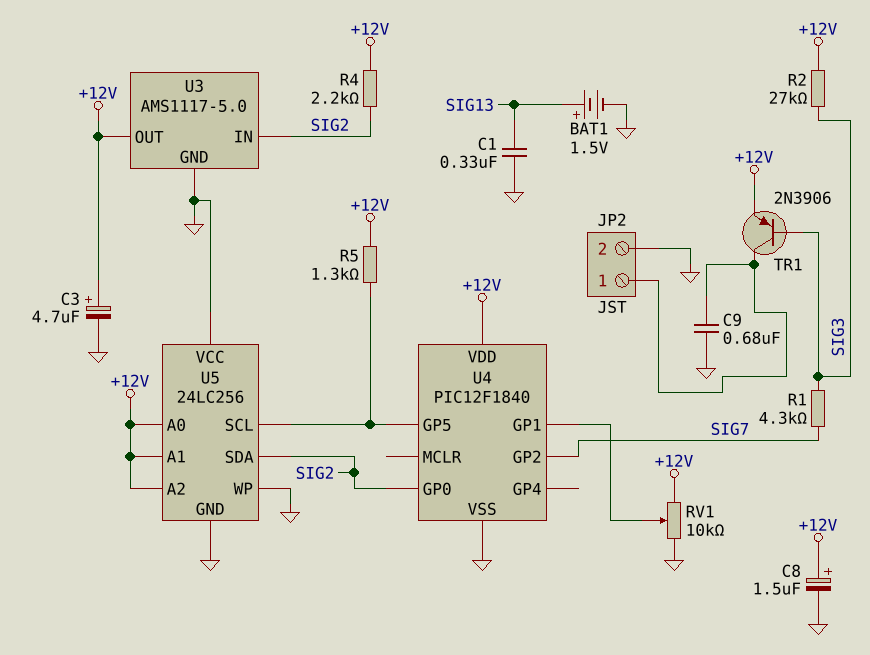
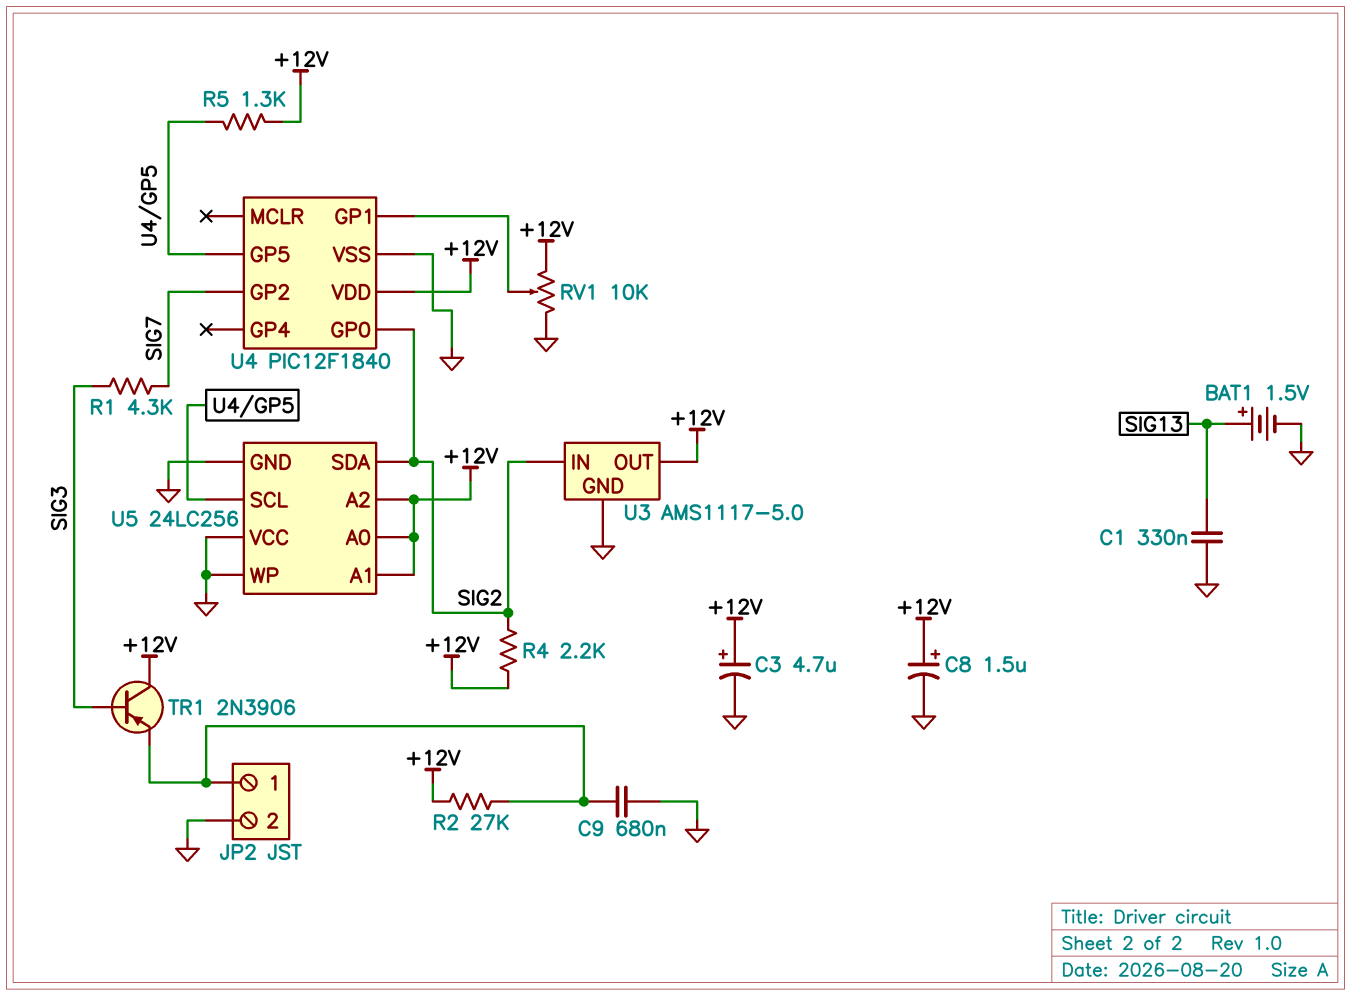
R2: 27k (+12V, SIG3) -> 27k (+12V, JP2/1)
TR1: PNP 2N3906 (B SIG3, C JP2/1, E +12V) -> PNP 2N3906 (B SIG3, C +12V, E JP2/1)

